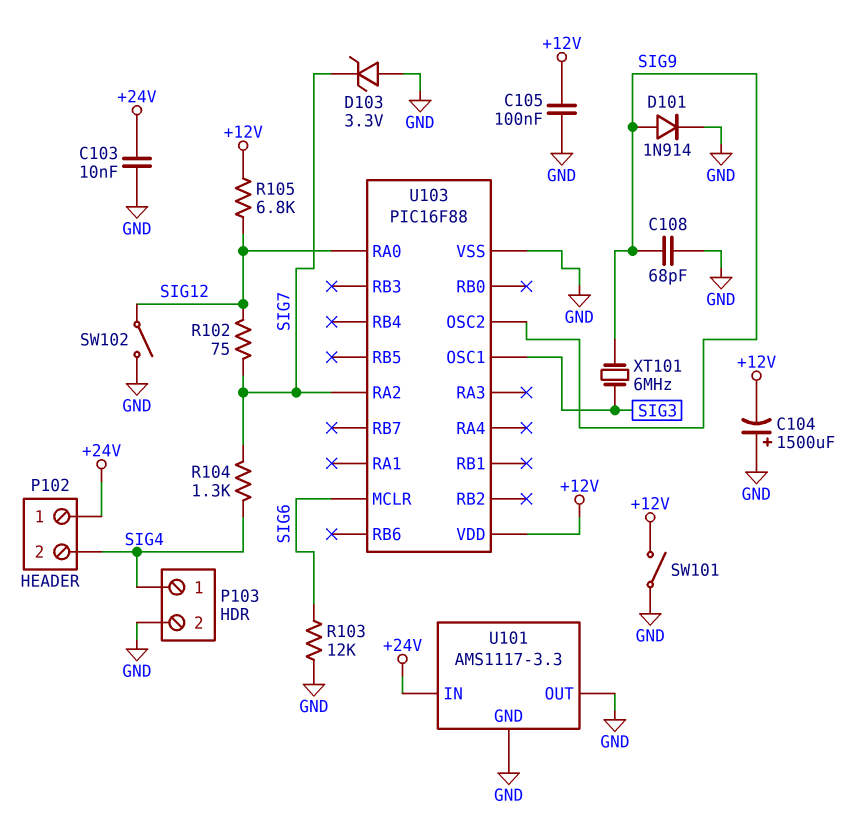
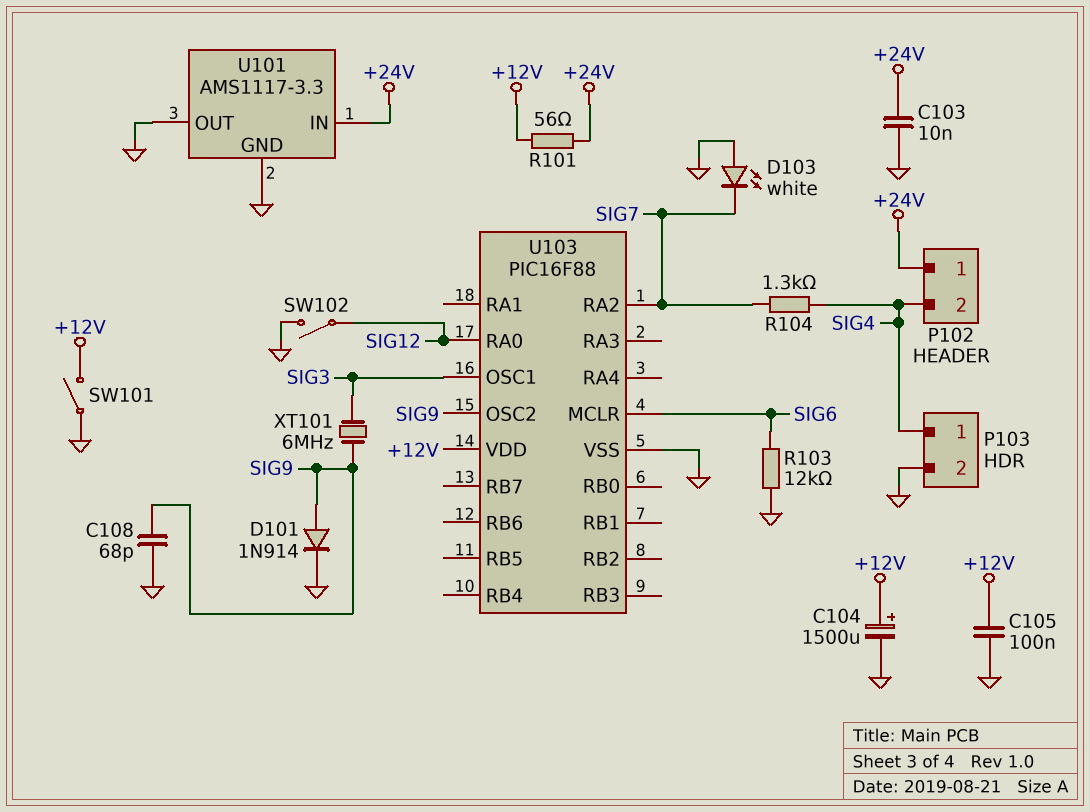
C104: 1500uF (plus GND, minus +12V) -> 1500uF (plus +12V, minus GND)
D103: zener 3.3V (A GND, K SIG7) -> LED white (A GND, K SIG7)
R101: none -> 56 (+12V, +24V)
R102: 75 (SIG7, SIG12) -> none
R105: 6.8k (+12V, SIG12) -> none

